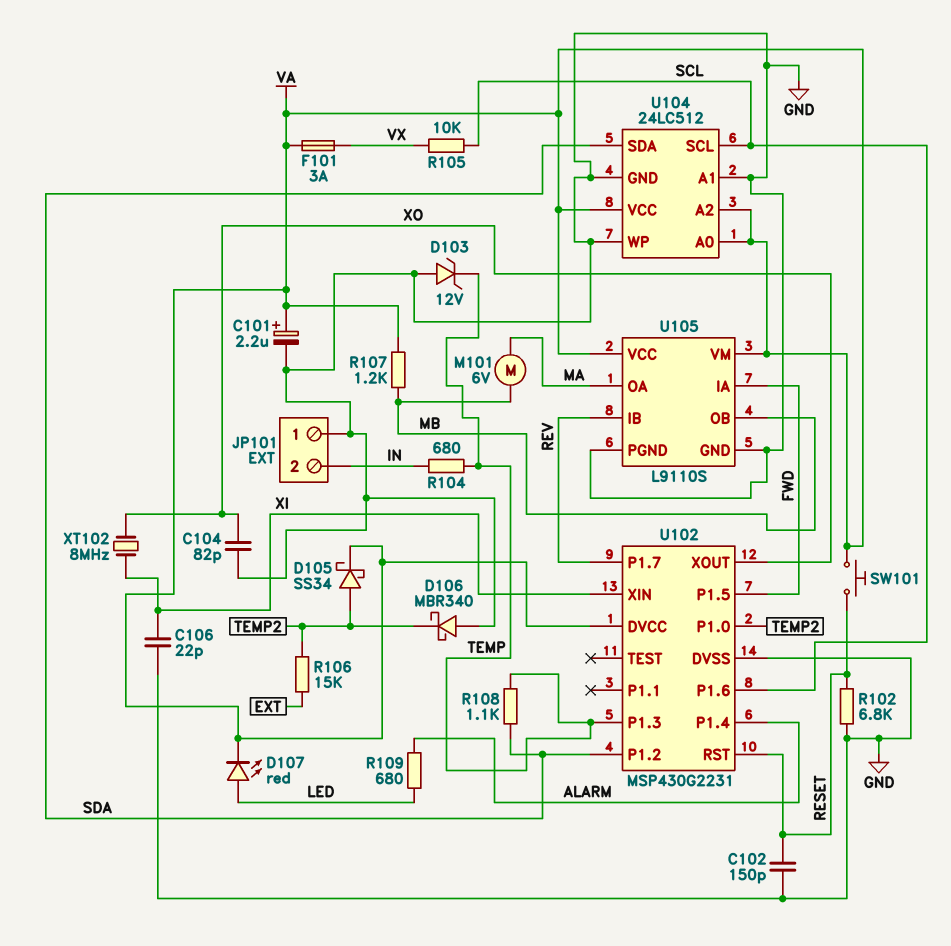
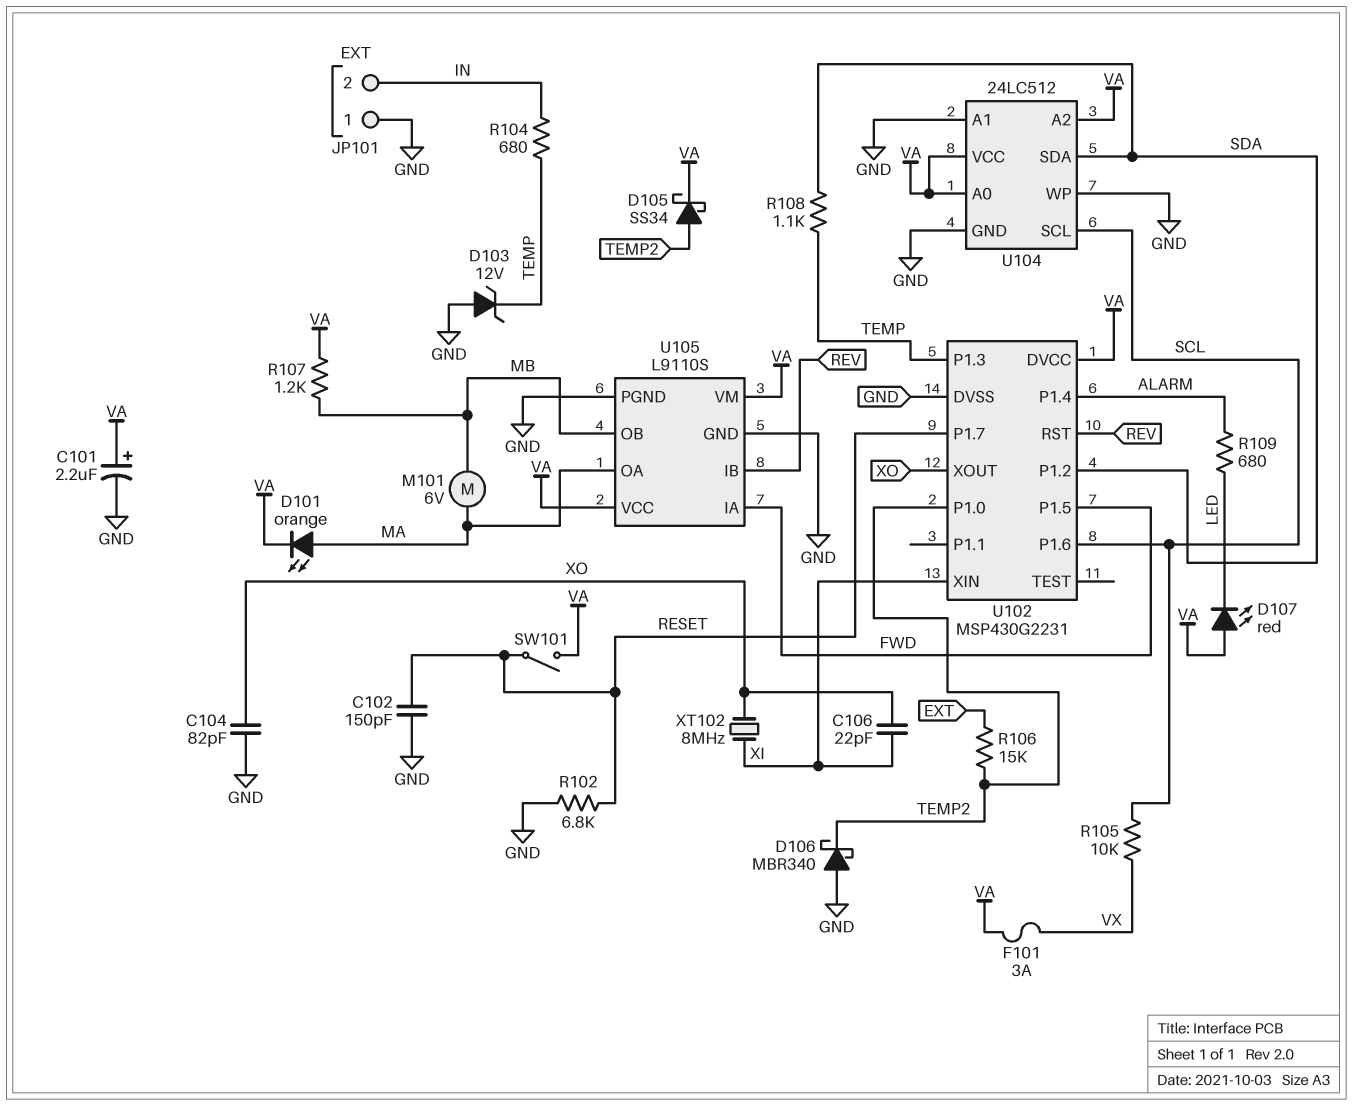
C106: 22pF (GND, XI) -> 22pF (XI, XO)
D101: none -> LED orange (A MA, K VA)
D107: LED red (A LED, K VA) -> LED red (A VA, K LED)
SW101: button (RESET, VA) -> switch (RESET, VA)
U102 pin P1.7: REV -> RESET
U102 pin RST: RESET -> REV

